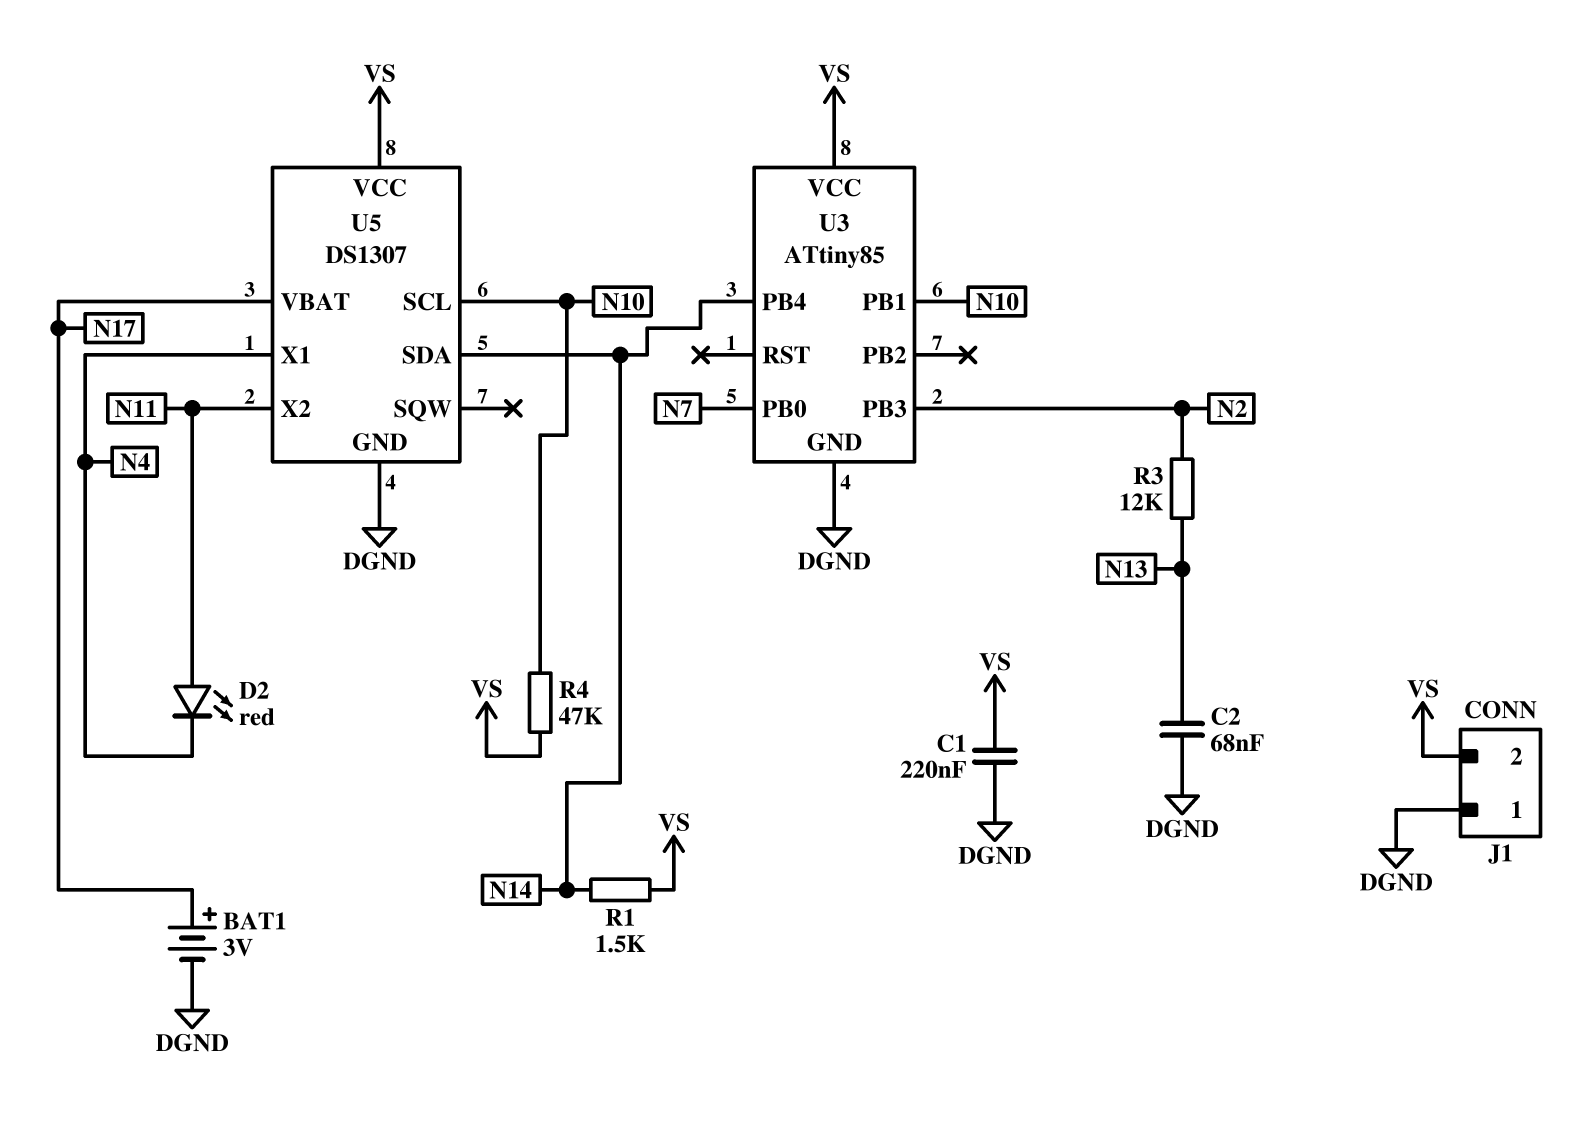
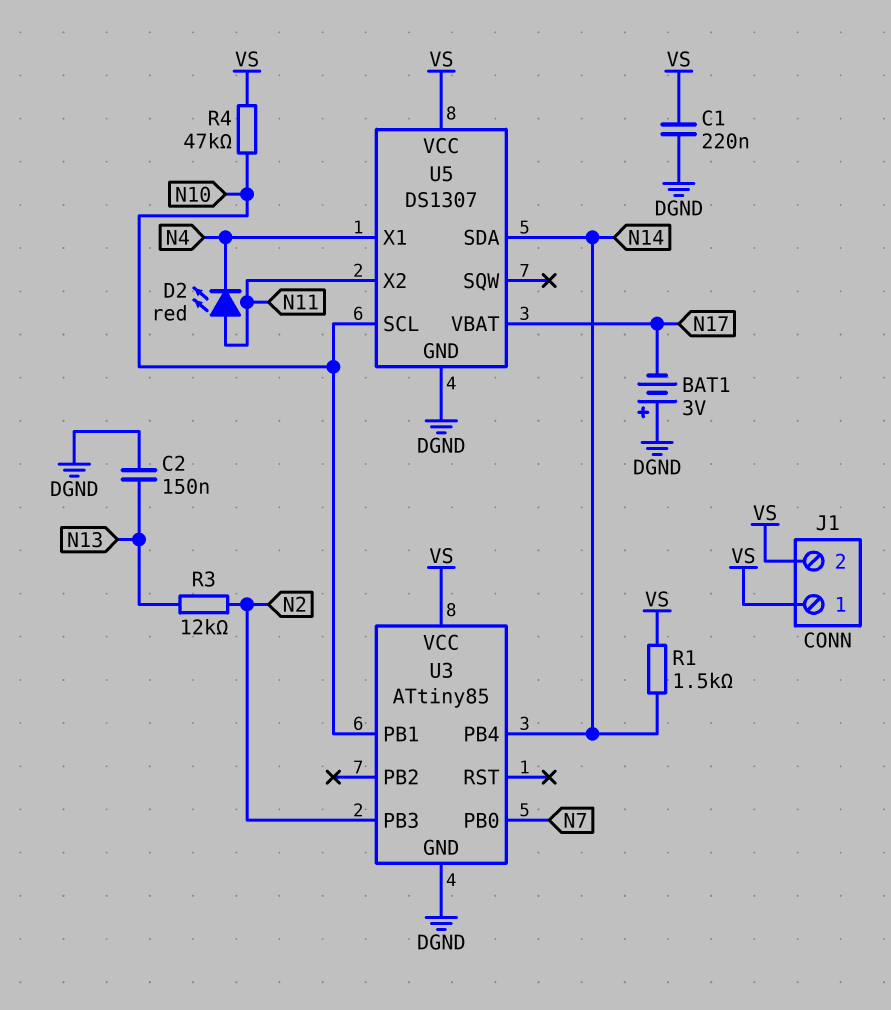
BAT1: 3V (plus N17, minus DGND) -> 3V (plus DGND, minus N17)
C2: 68nF (DGND, N13) -> 150nF (DGND, N13)
J1 pin 1: DGND -> VS

